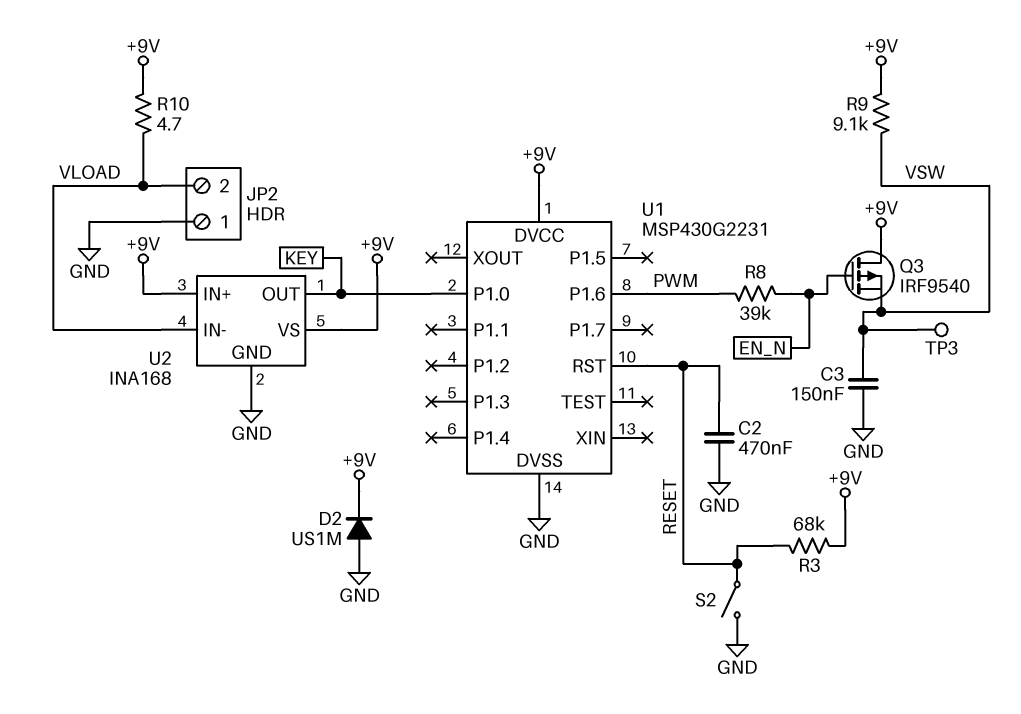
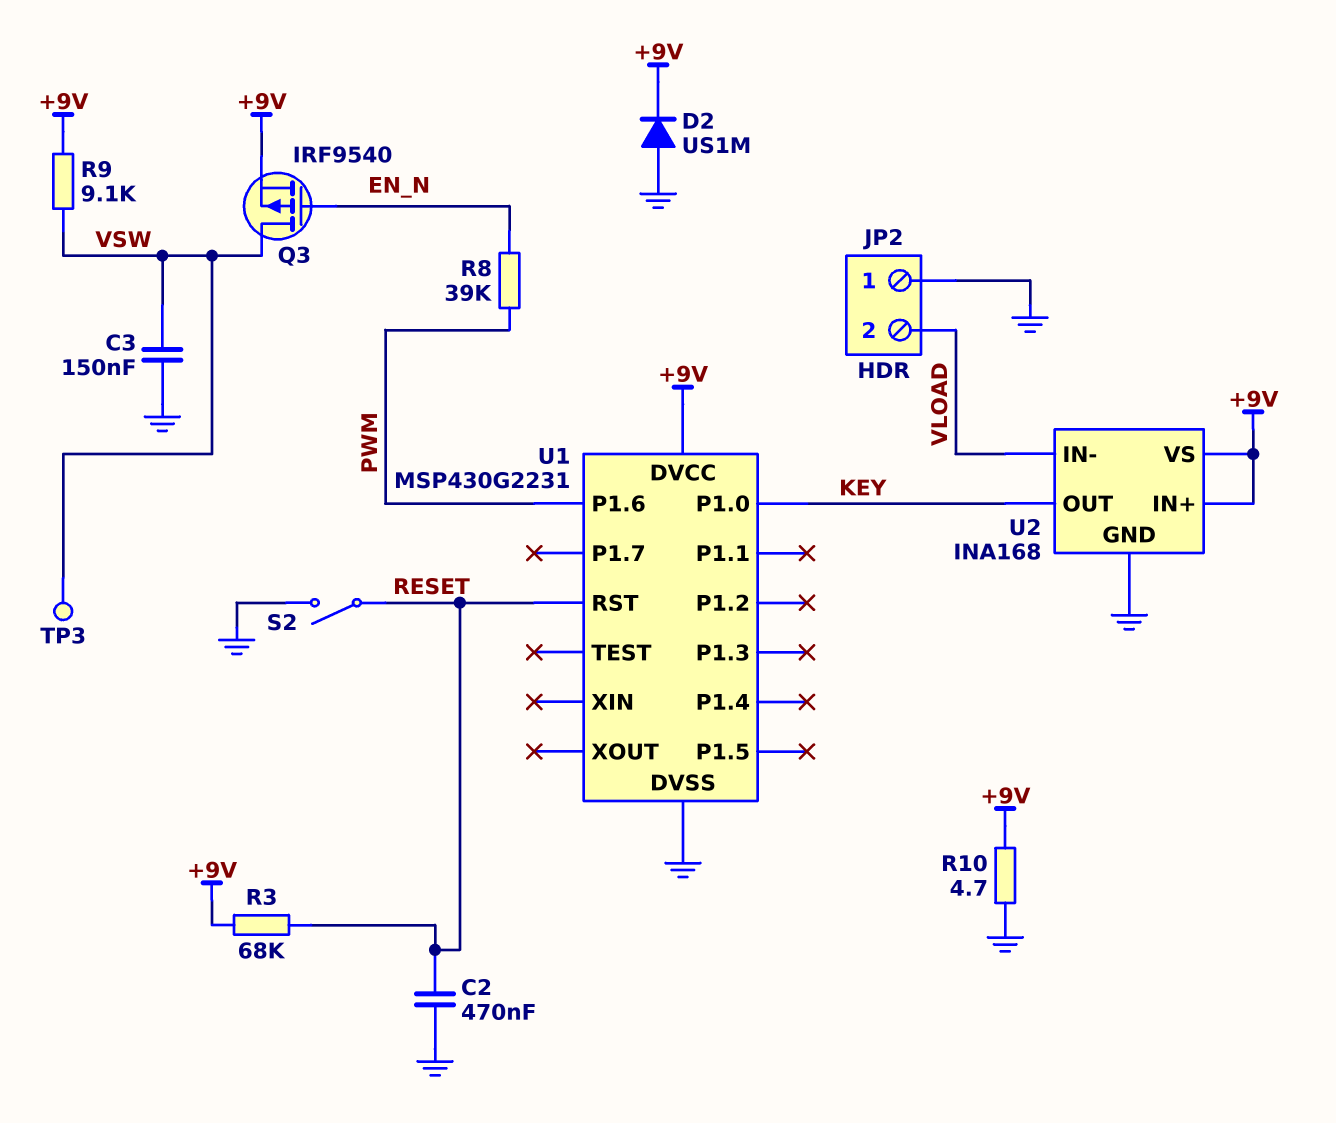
Q3: PMOS IRF9540 (G EN_N, D +9V, S VSW) -> PMOS IRF9540 (G EN_N, D VSW, S +9V)
R10: 4.7 (+9V, VLOAD) -> 4.7 (+9V, GND)

